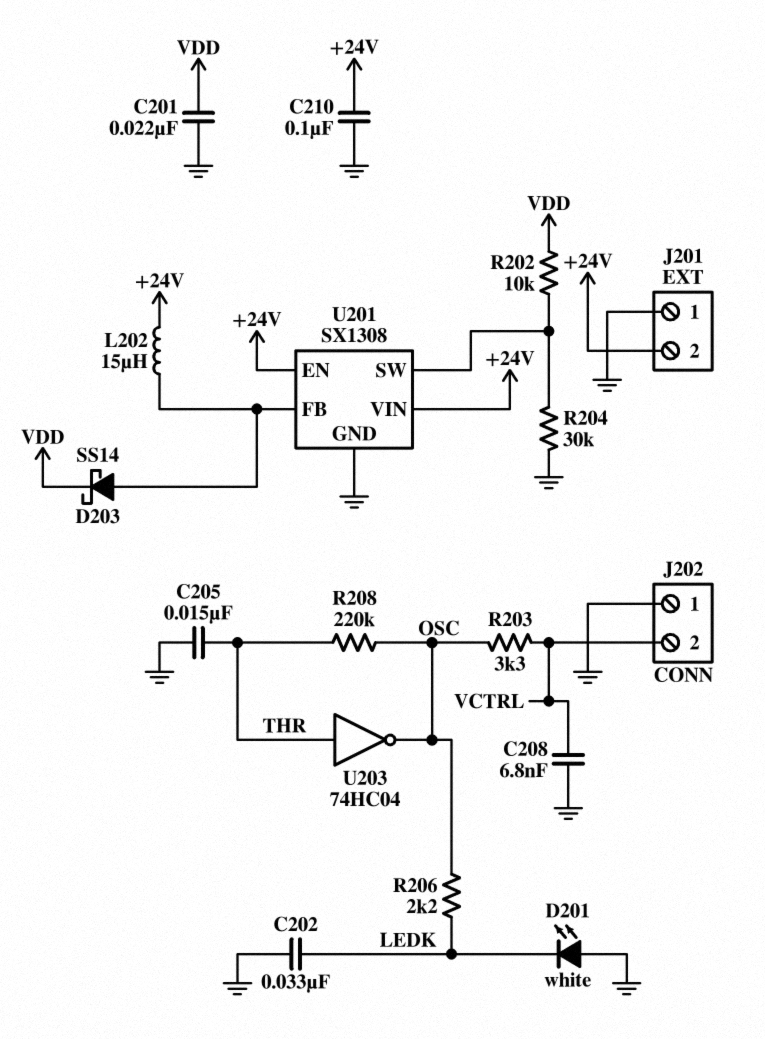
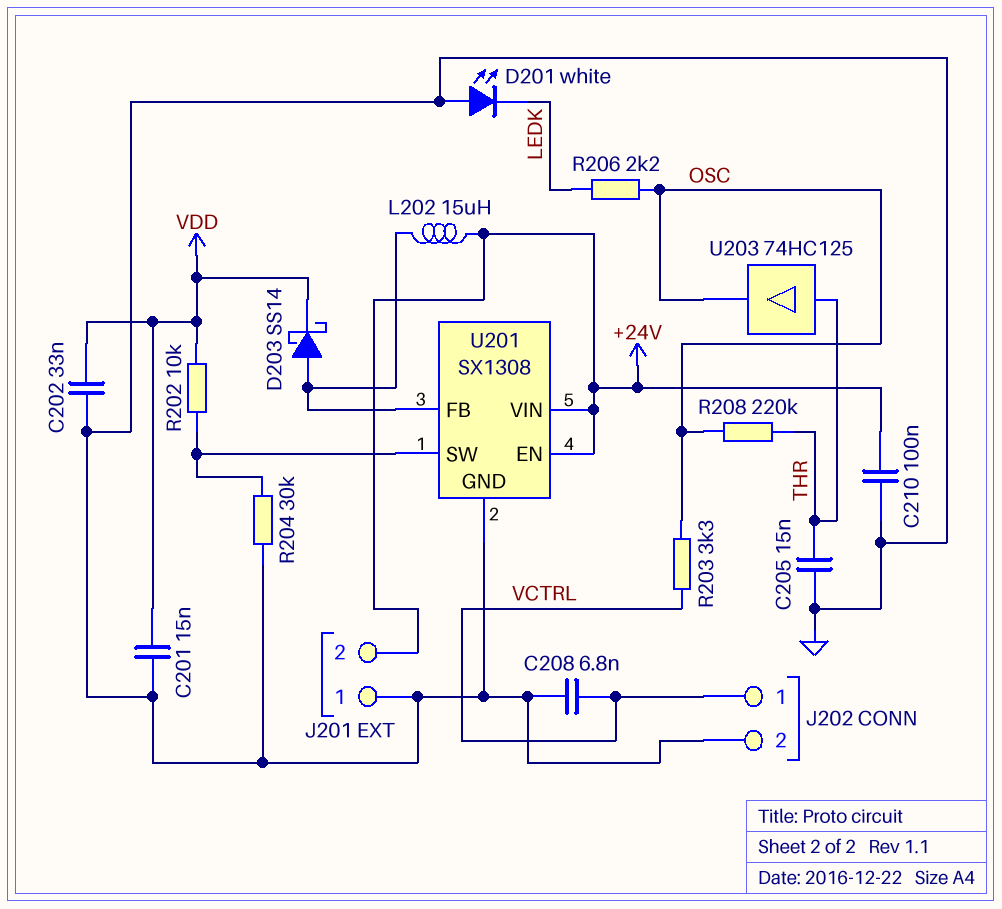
C201: 22nF (GND, VDD) -> 15nF (GND, VDD)
C202: 33nF (GND, LEDK) -> 33nF (GND, VDD)
J202 pin 1: GND -> VCTRL
J202 pin 2: VCTRL -> GND
U203: NOT 74HC04 (in THR, out OSC) -> buffer 74HC125 (in THR, out OSC)

